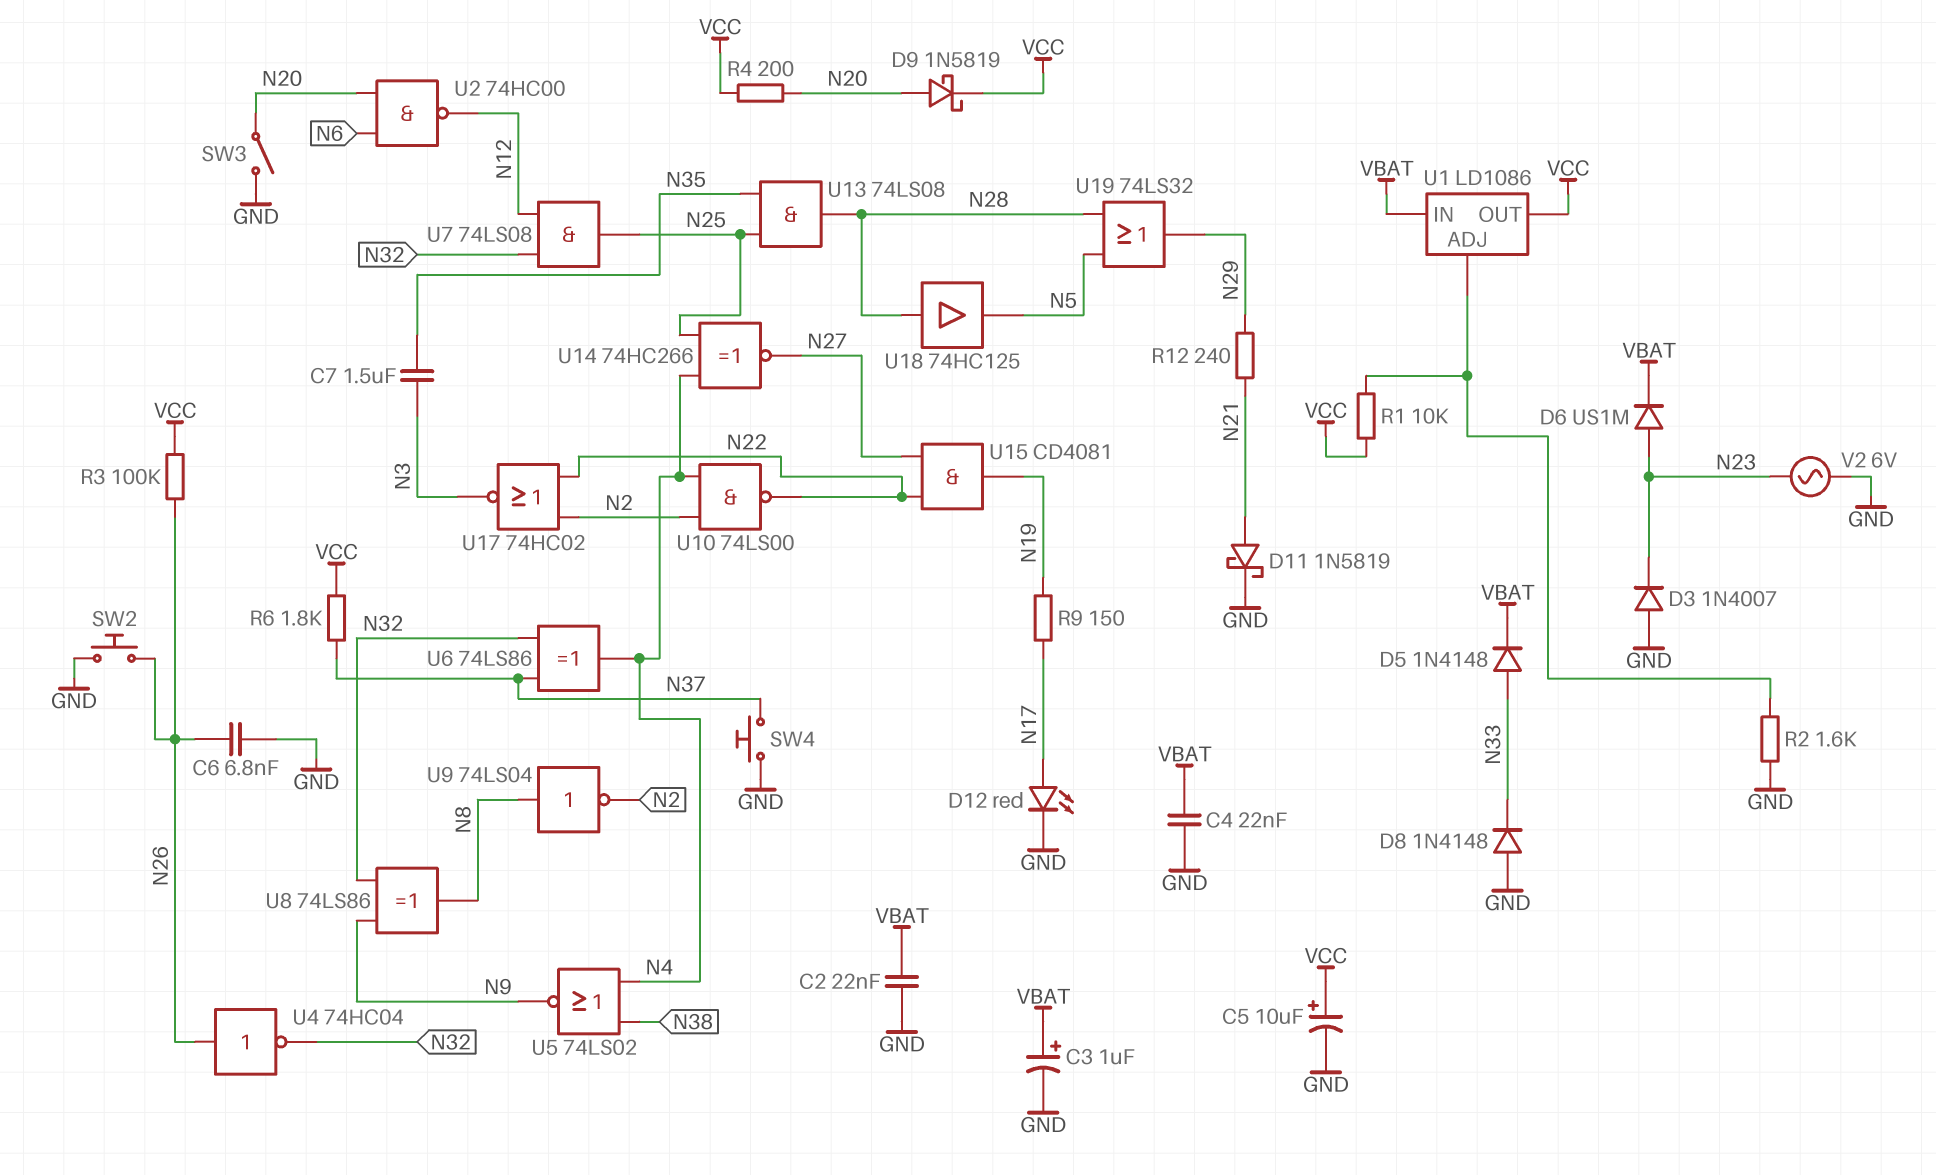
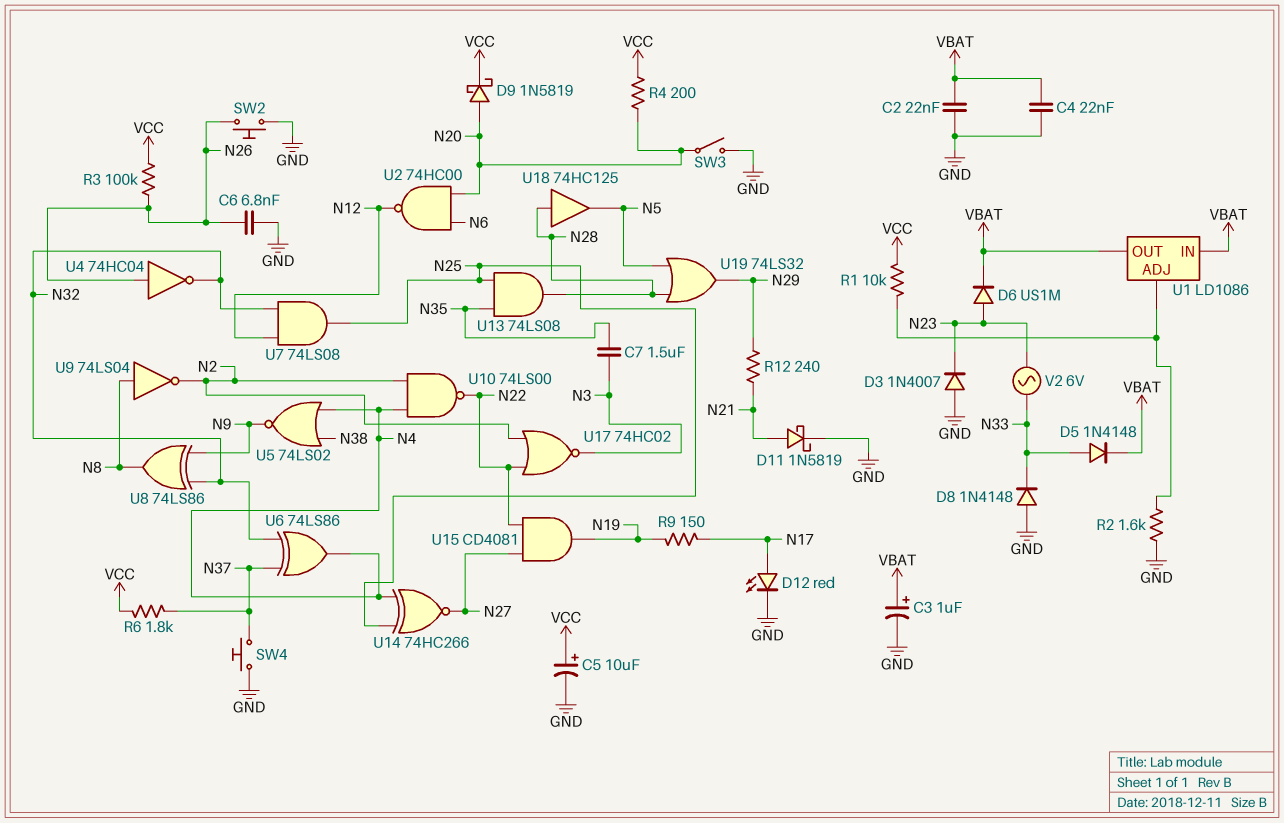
U1 pin OUT: VCC -> VBAT
V2: AC 6V (GND, N23) -> AC 6V (N23, N33)

